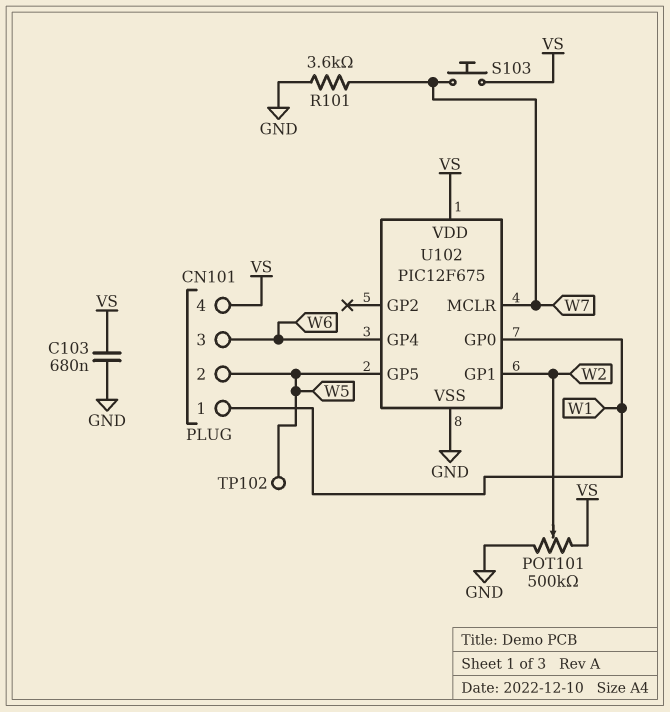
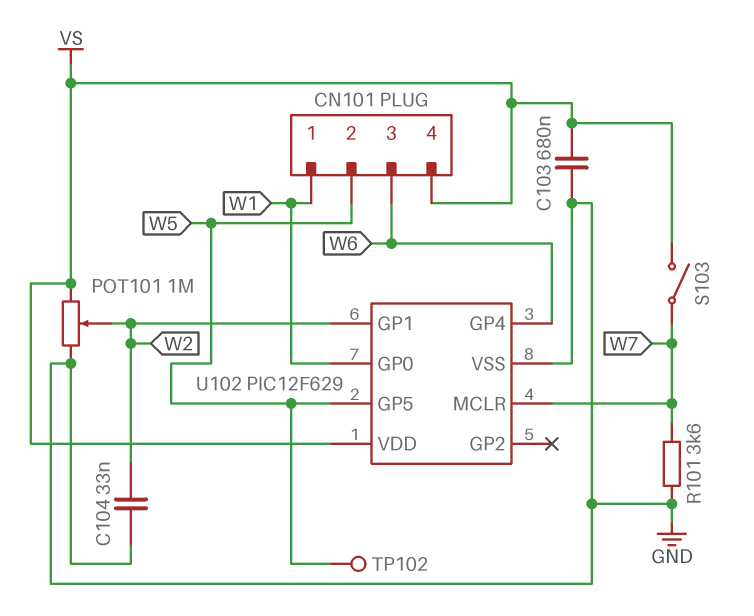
C104: none -> 33nF (GND, W2)
POT101: 500k (GND, VS, wiper W2) -> 1M (GND, VS, wiper W2)
S103: button (VS, W7) -> switch (VS, W7)
U102: PIC12F675 -> PIC12F629

